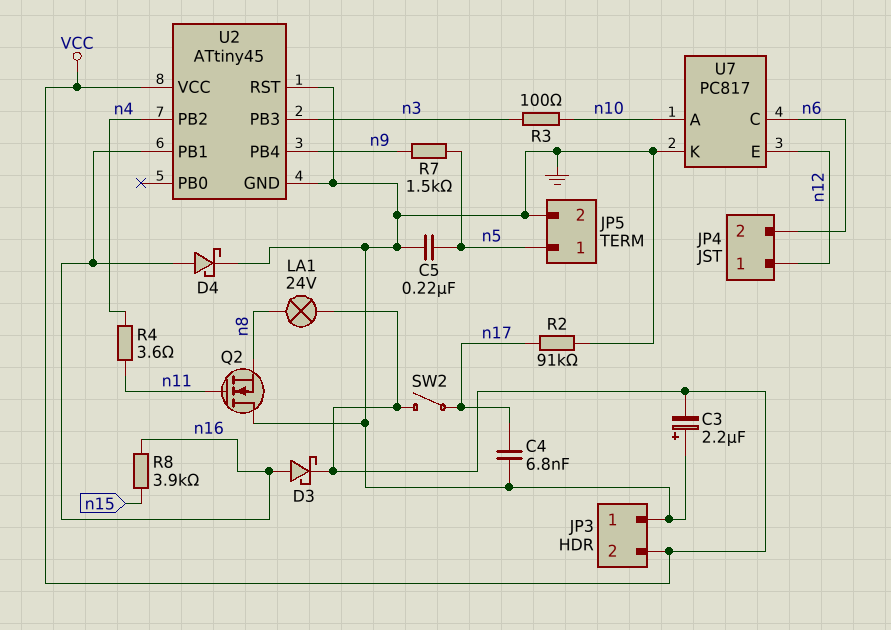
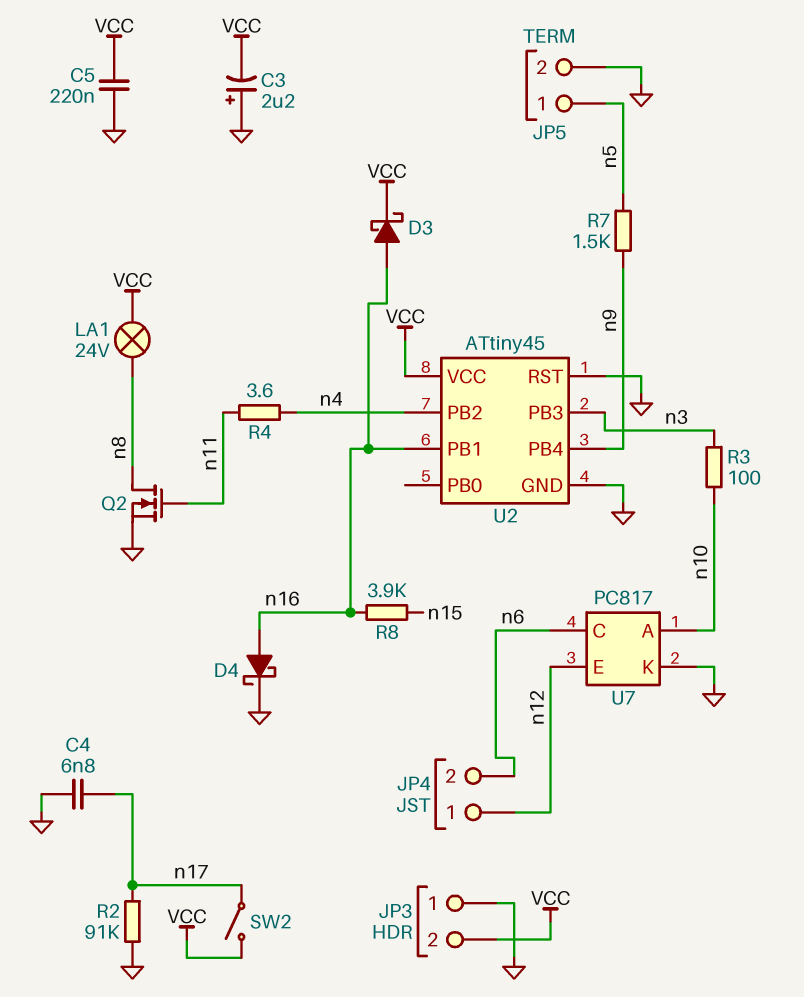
C5: 220nF (GND, n5) -> 220nF (GND, VCC)
Q2: NMOS (G n11, D GND, S n8) -> NMOS (G n11, D n8, S GND)

